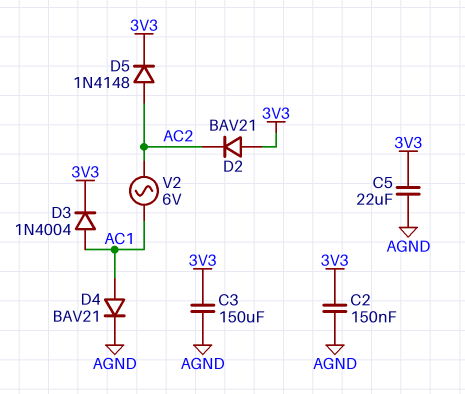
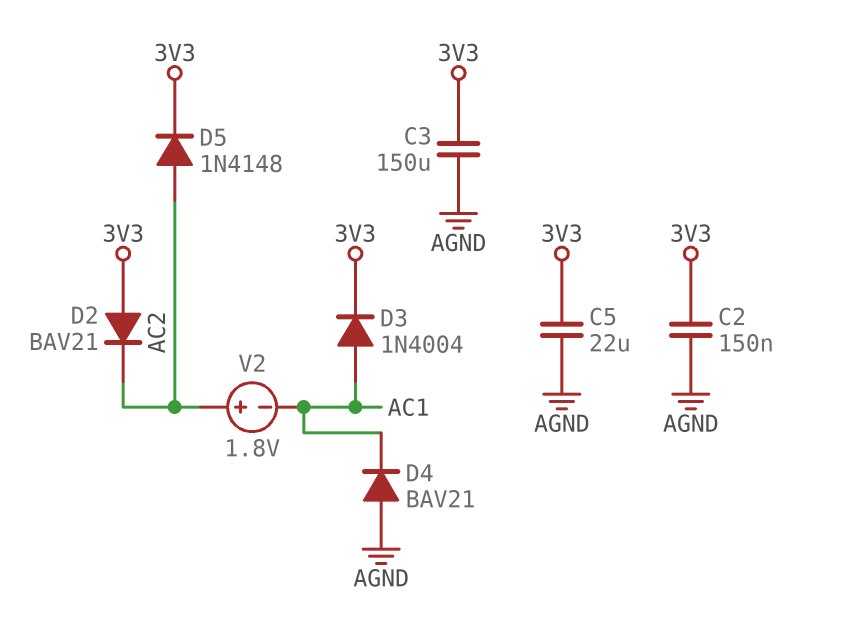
D4: diode BAV21 (A AC1, K AGND) -> diode BAV21 (A AGND, K AC1)
V2: AC 6V (AC1, AC2) -> 1.8V (plus AC2, minus AC1)

